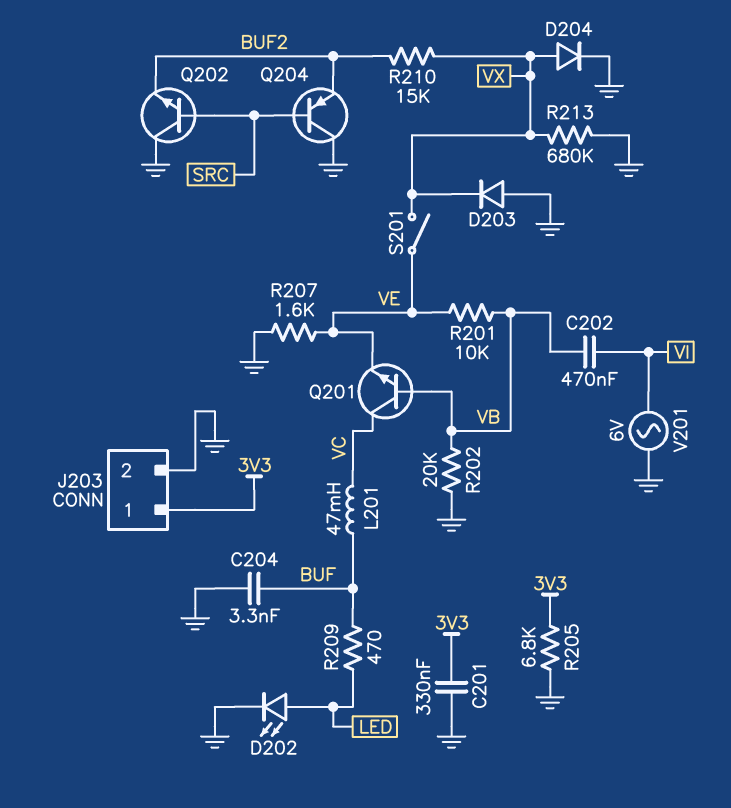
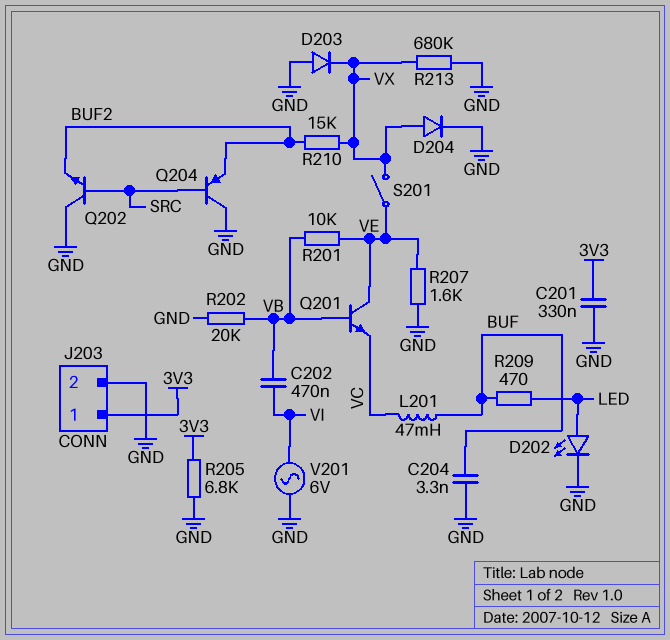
Q201: NPN (B VB, C VC, E VE) -> NPN (B VB, C VE, E VC)

